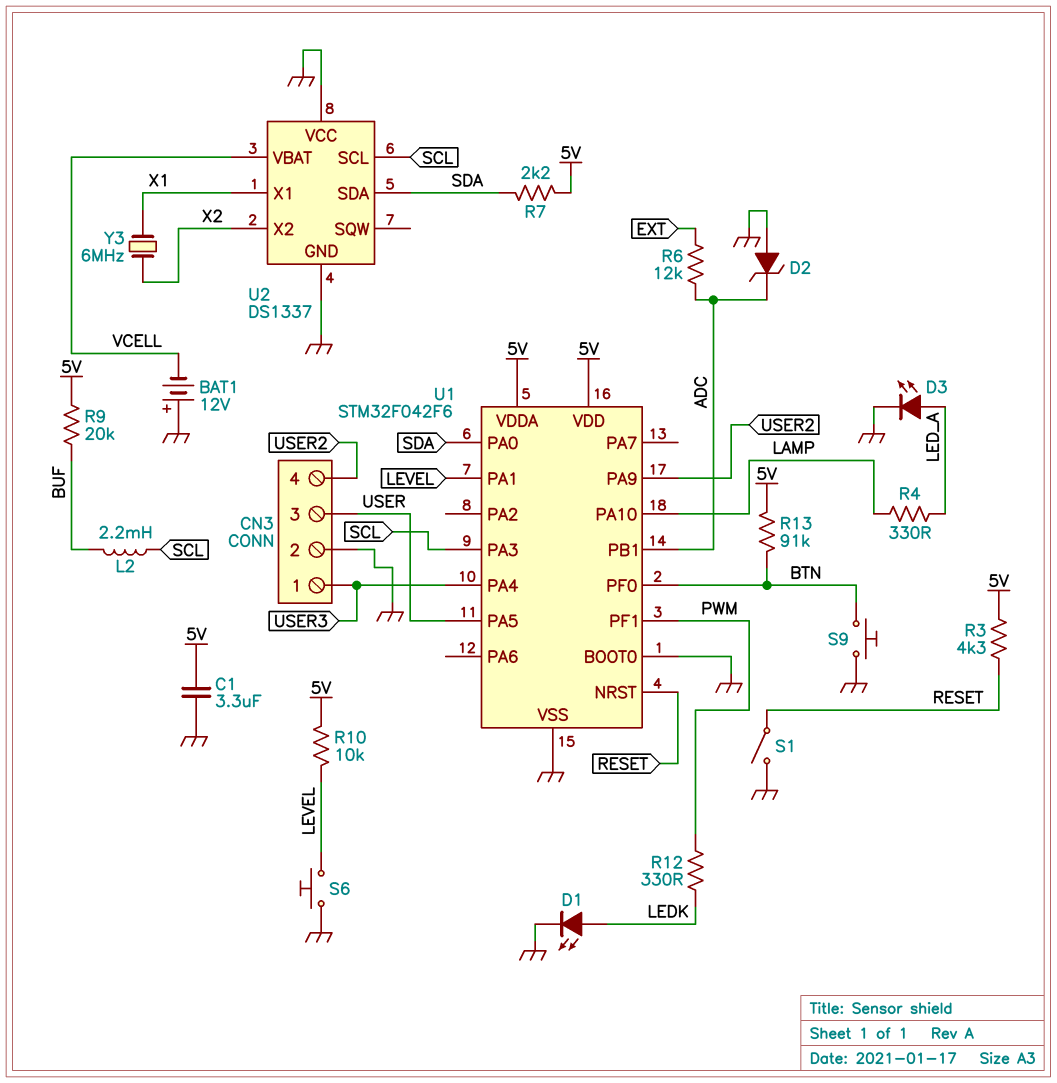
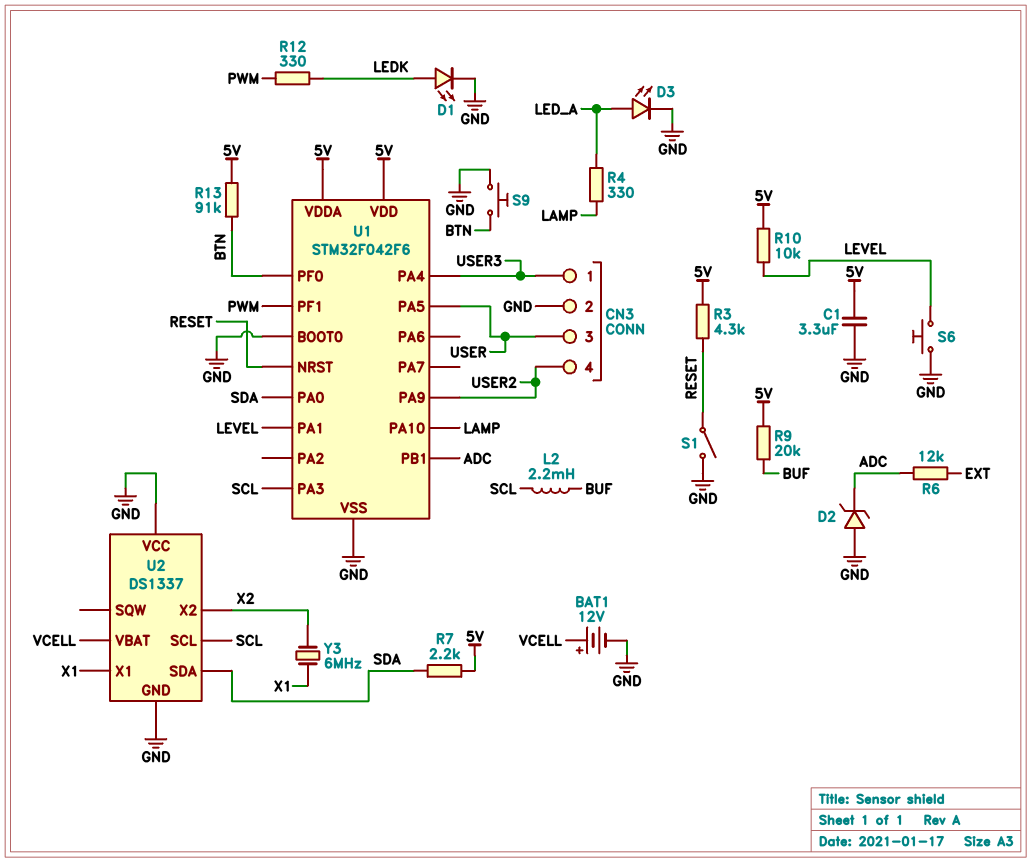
BAT1: 12V (plus GND, minus VCELL) -> 12V (plus VCELL, minus GND)

